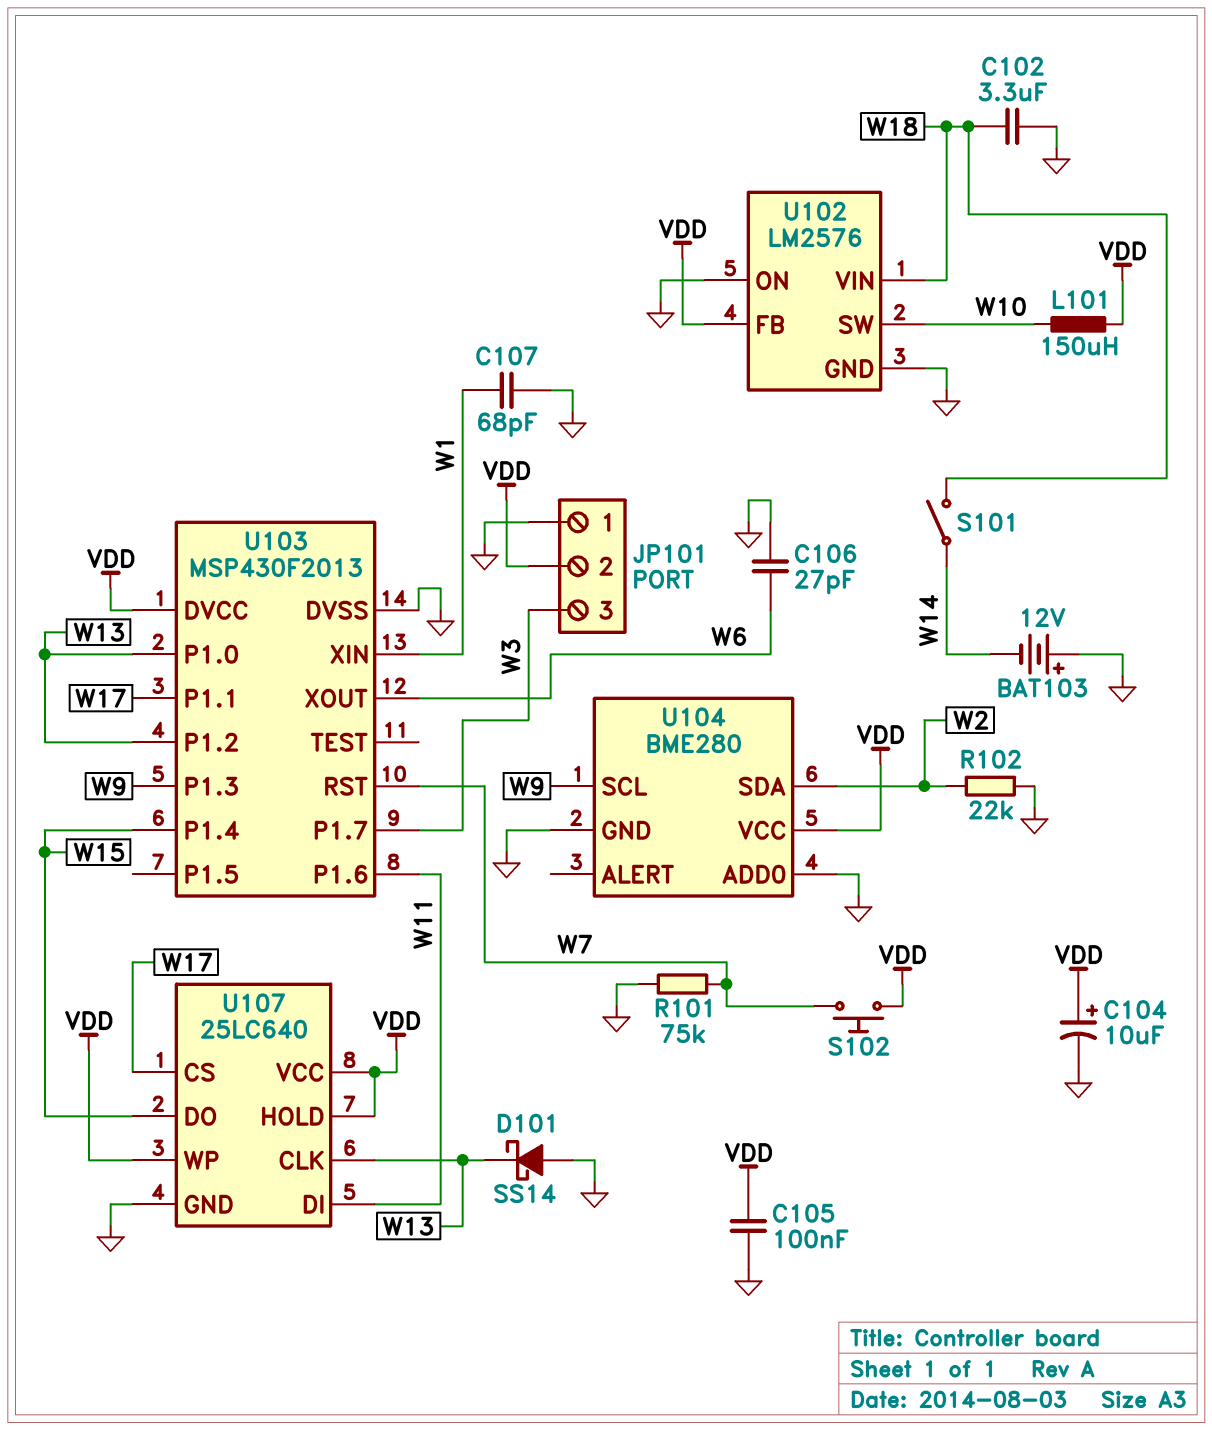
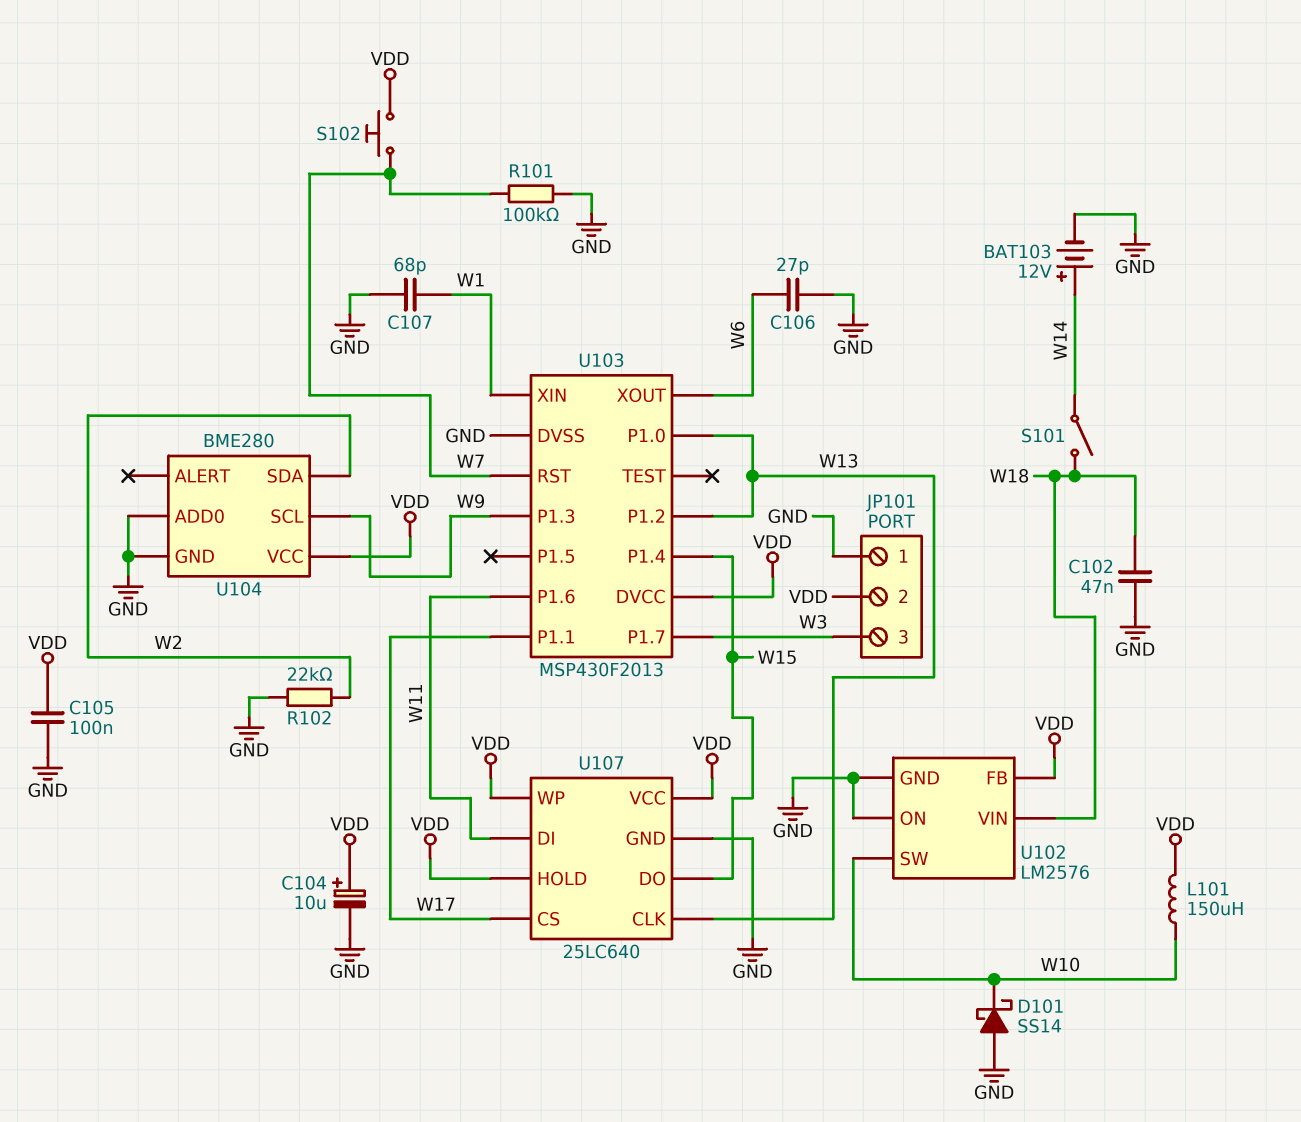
BAT103: 12V (plus GND, minus W14) -> 12V (plus W14, minus GND)
C102: 3.3uF (GND, W18) -> 47nF (GND, W18)
D101: schottky SS14 (A GND, K W13) -> schottky SS14 (A GND, K W10)
R101: 75k (GND, W7) -> 100k (GND, W7)

